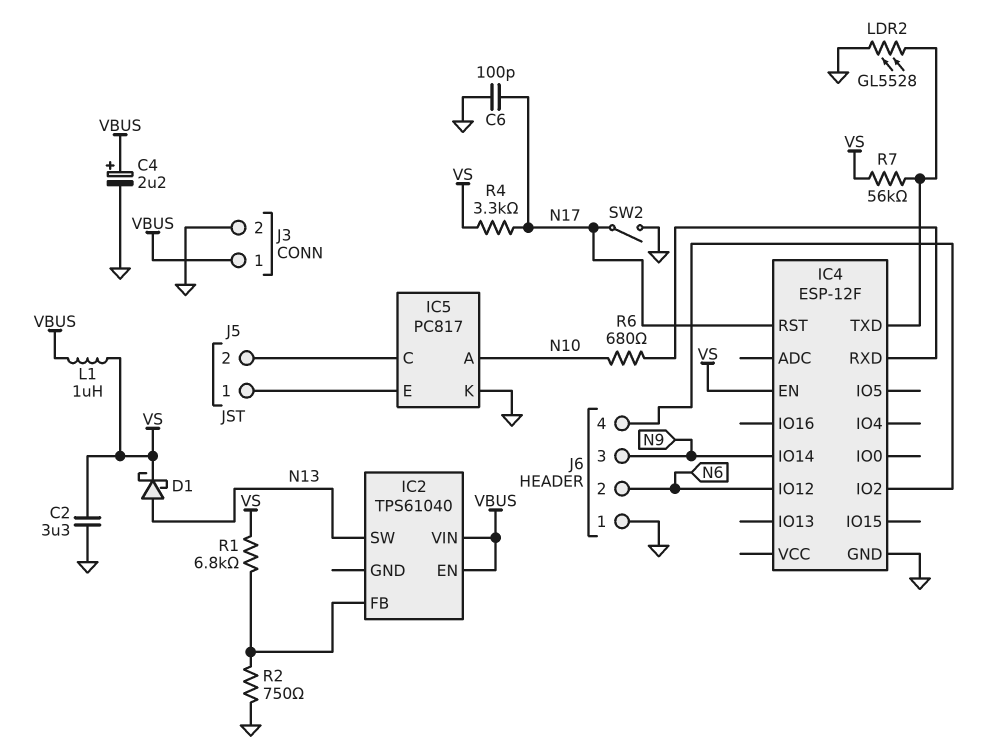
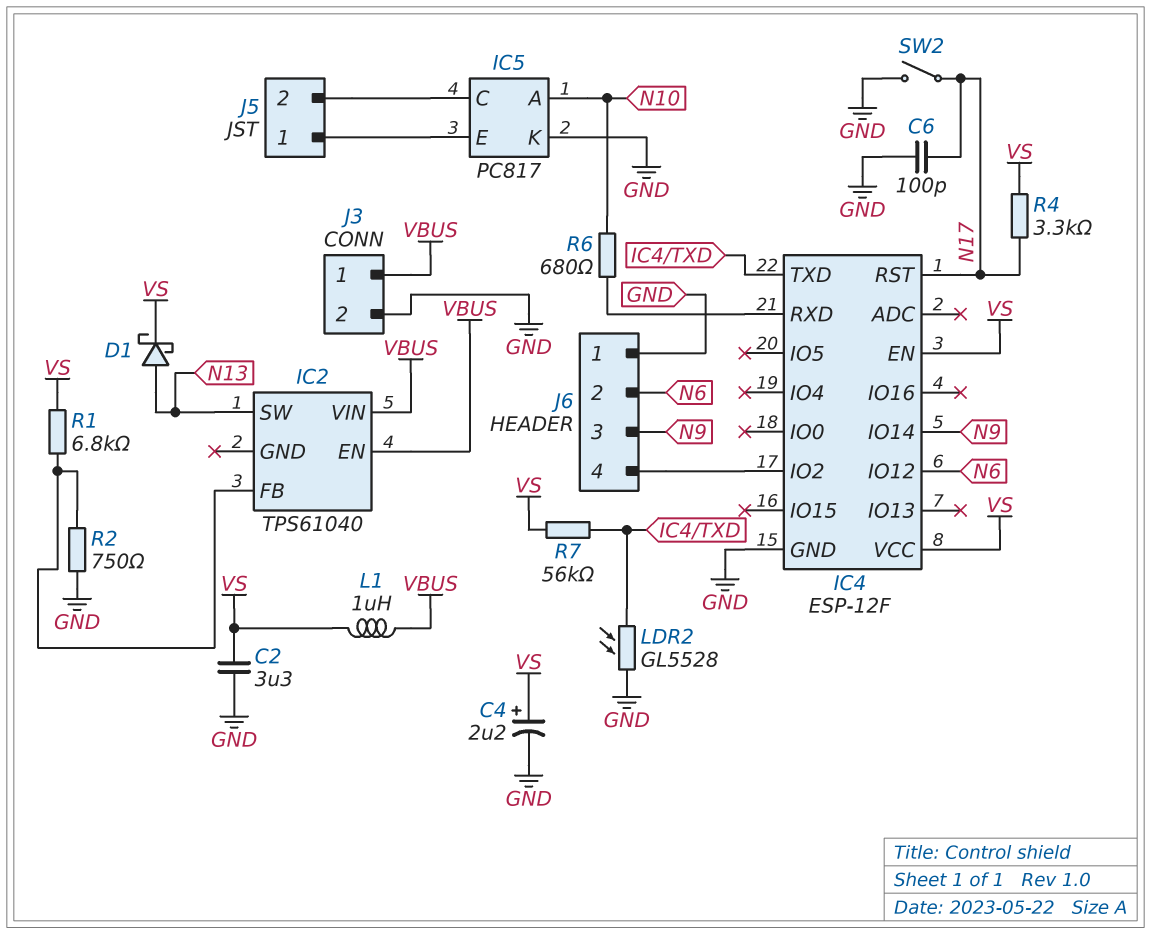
C4: 2.2uF (plus VBUS, minus GND) -> 2.2uF (plus VS, minus GND)
IC4 pin VCC: none -> VS

